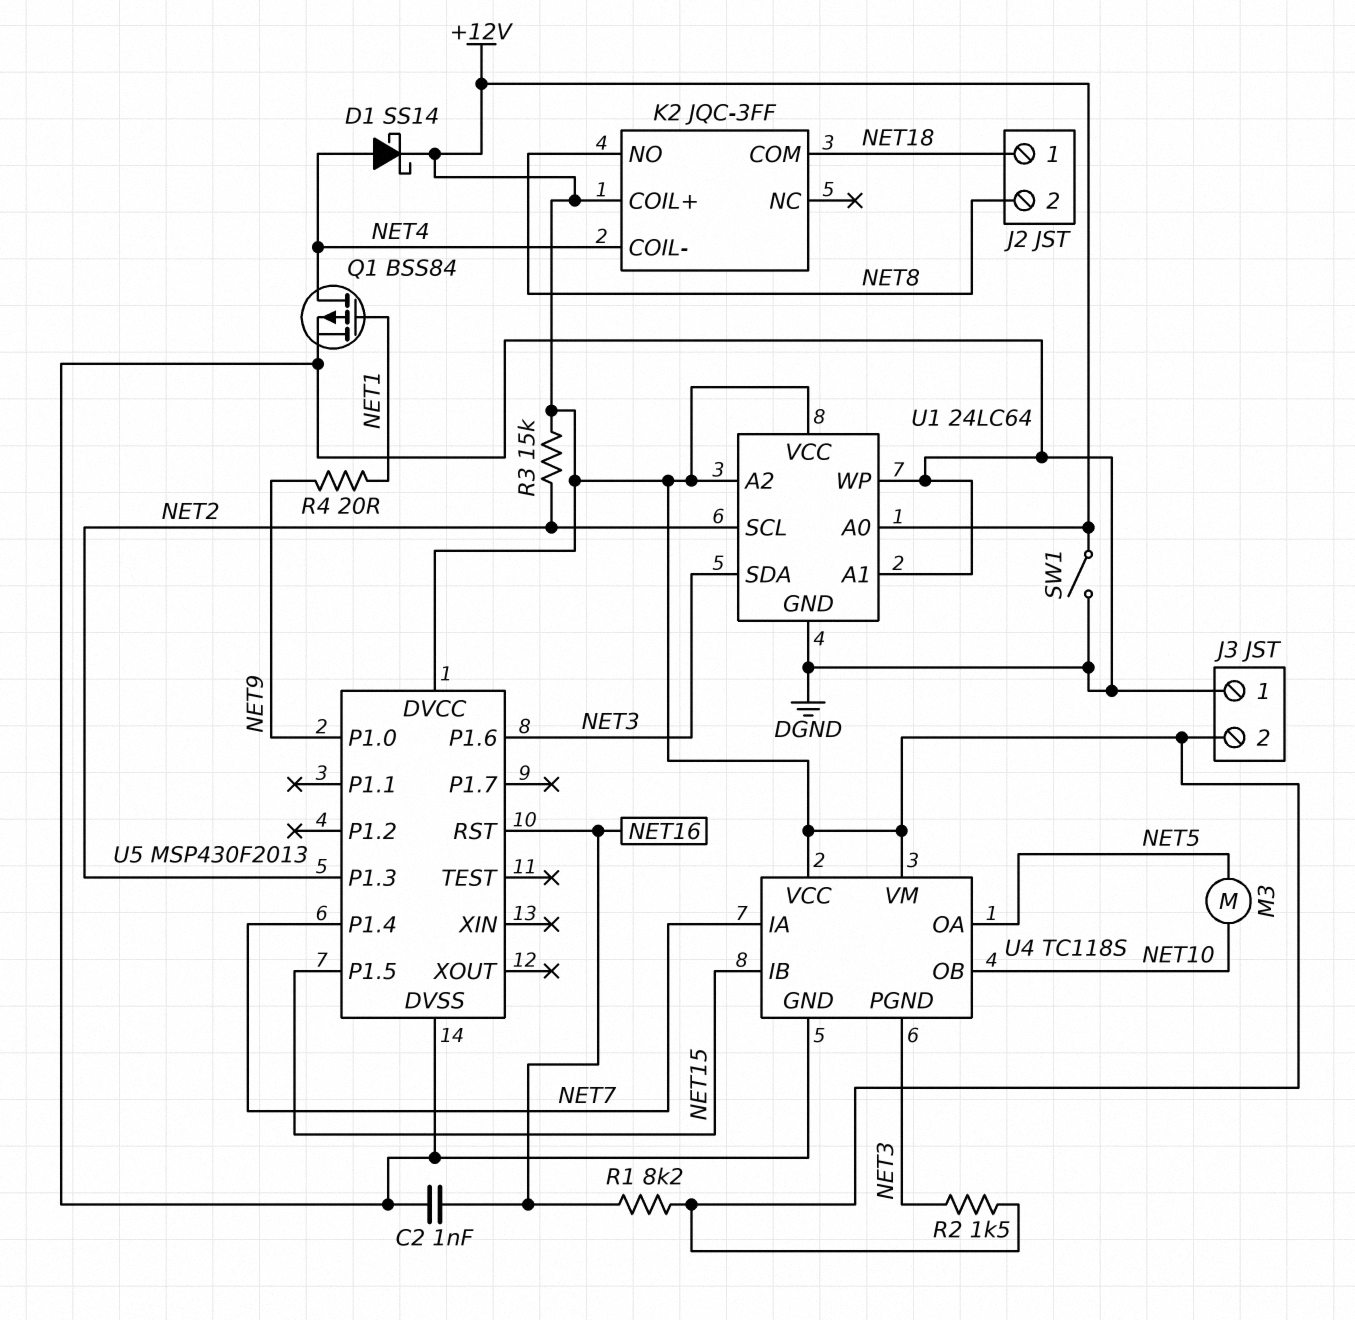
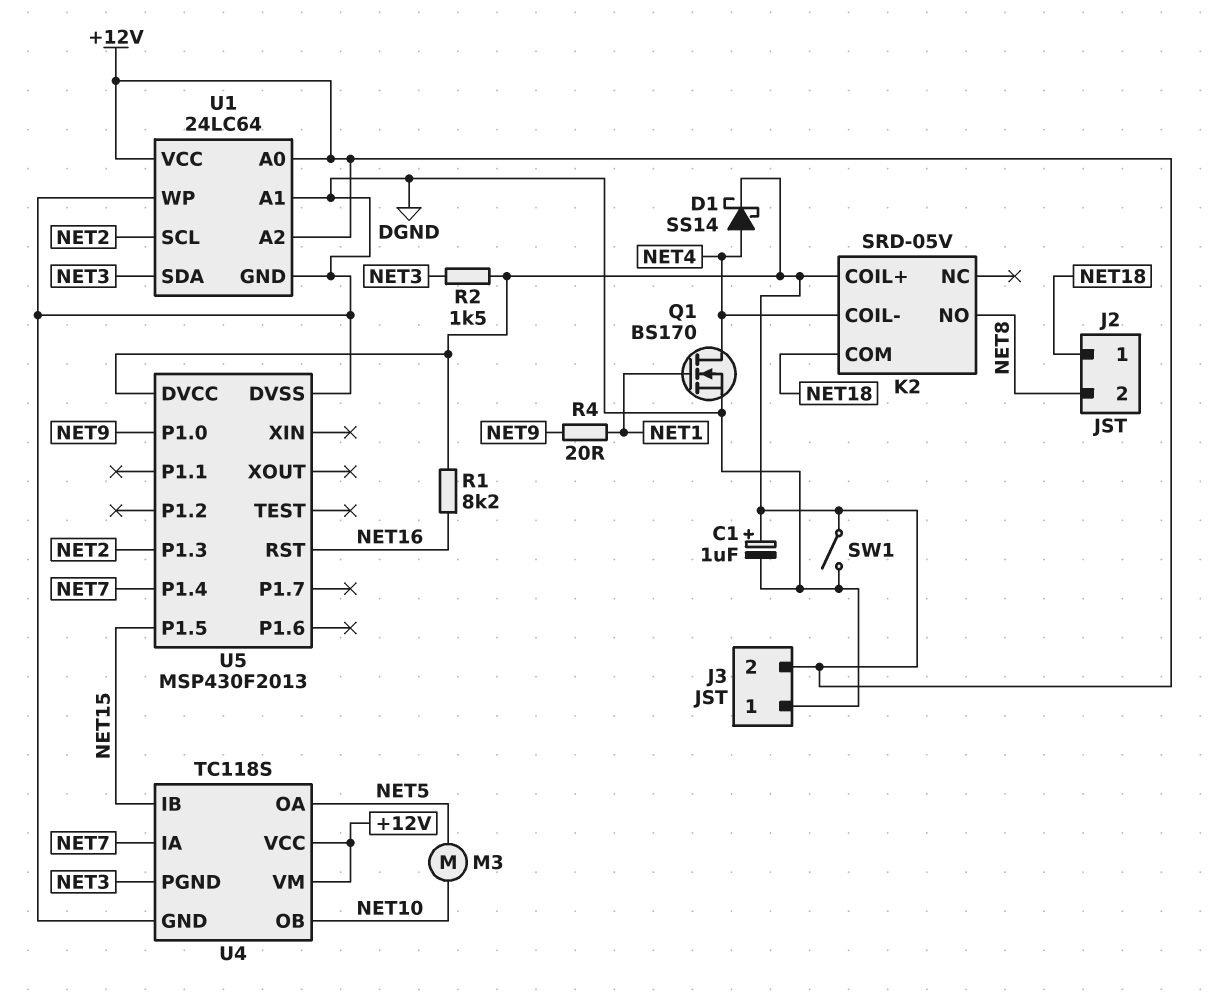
C1: none -> 1uF (plus +12V, minus DGND)
C2: 1nF (DGND, NET16) -> none
K2: JQC-3FF -> SRD-05V
Q1: PMOS BSS84 (G NET1, D NET4, S DGND) -> NMOS BS170 (G NET1, D NET4, S DGND)
R3: 15k (+12V, NET2) -> none
U5 pin P1.6: NET3 -> none

